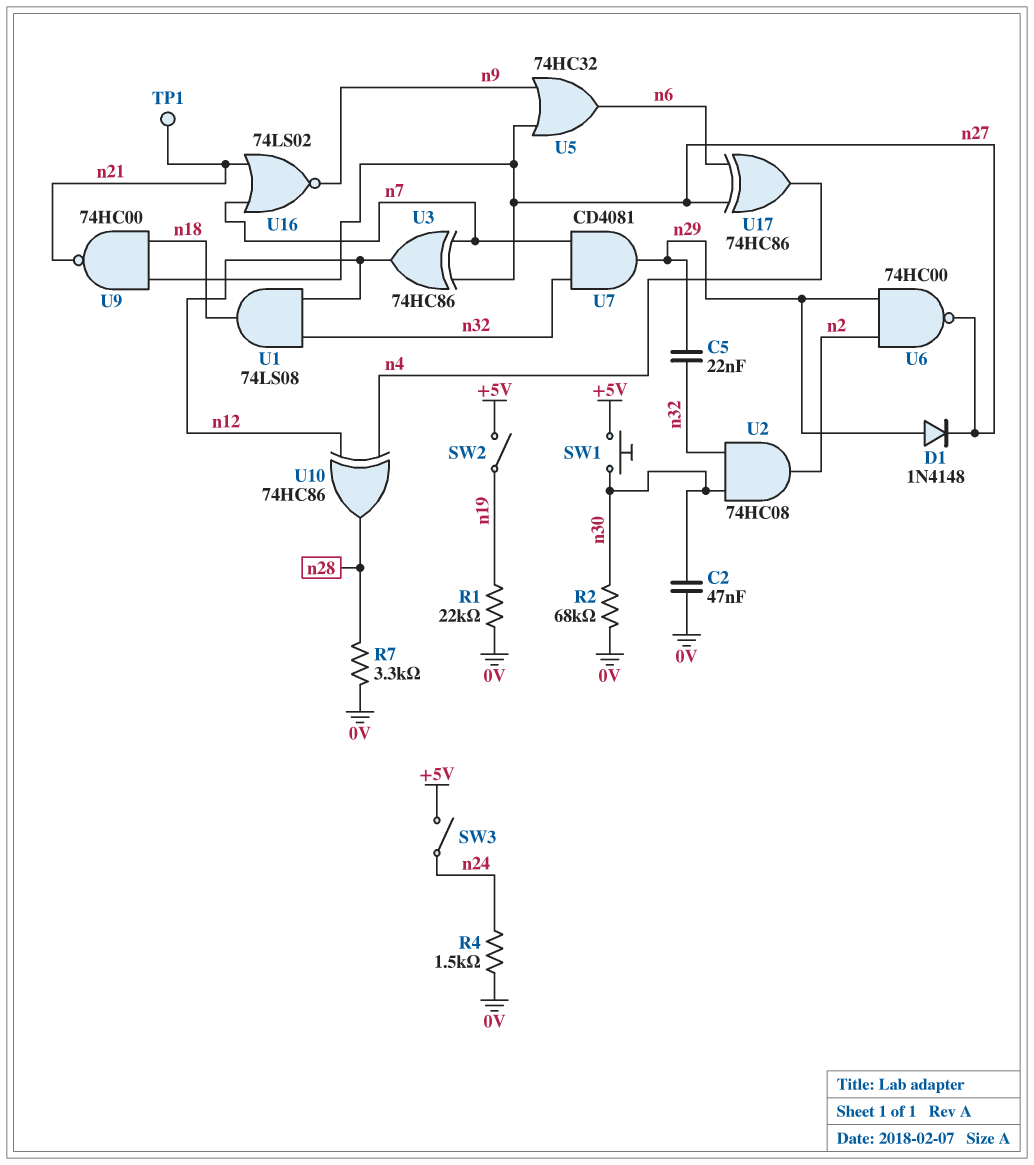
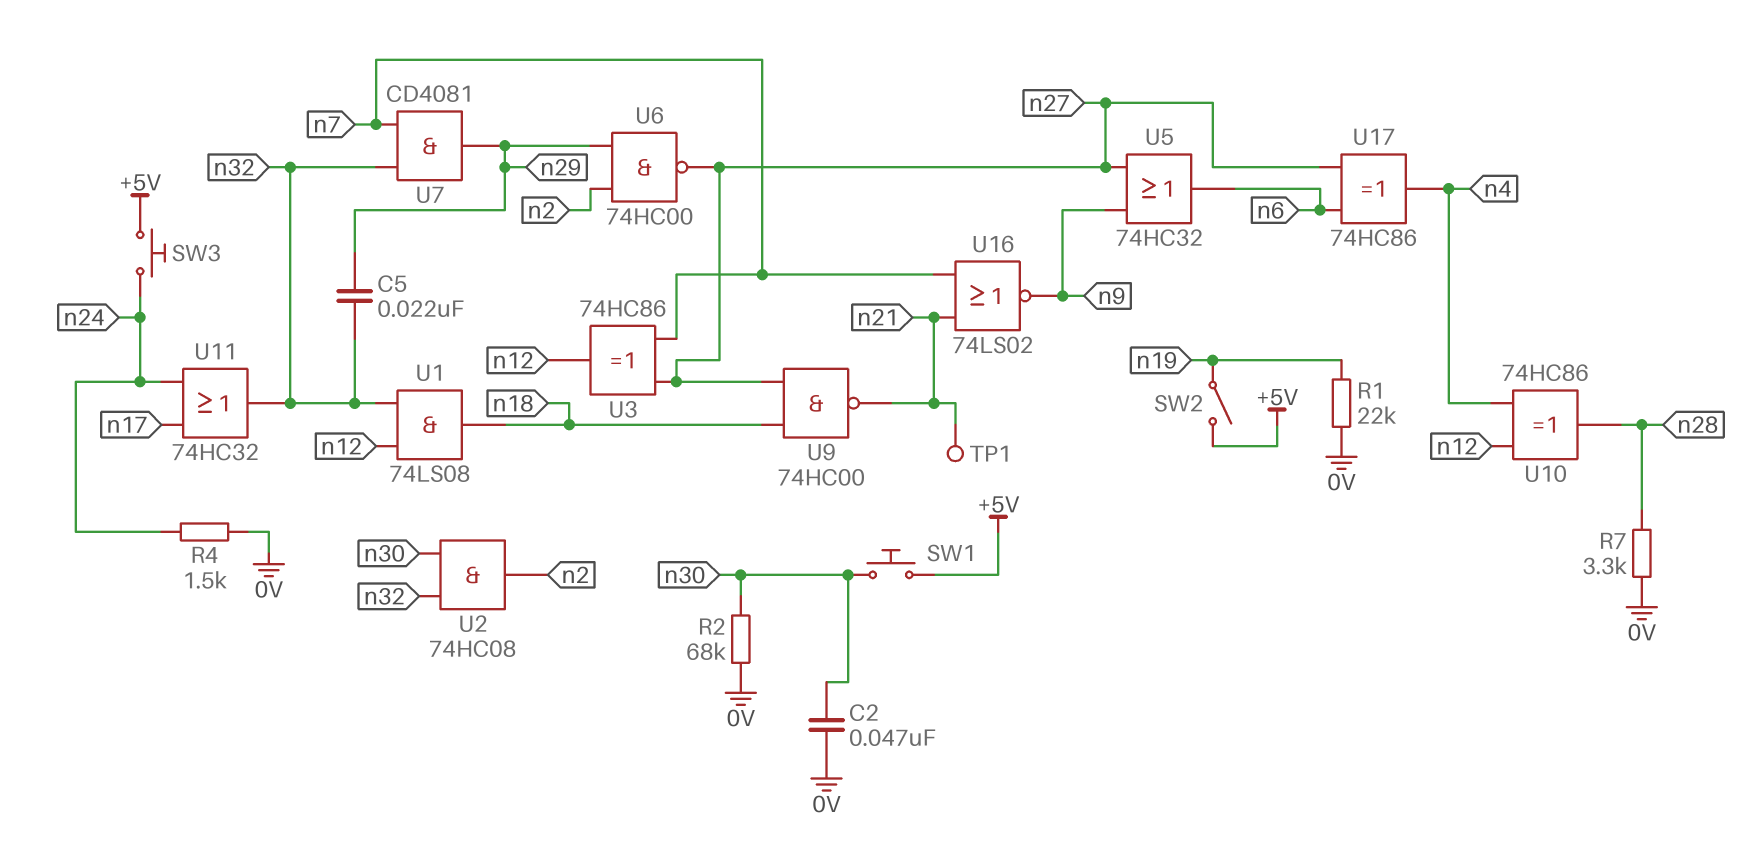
D1: diode 1N4148 (A n29, K n27) -> none
SW3: switch (+5V, n24) -> button (+5V, n24)
U11: none -> OR 74HC32 (in n17, in n24, out n32)

